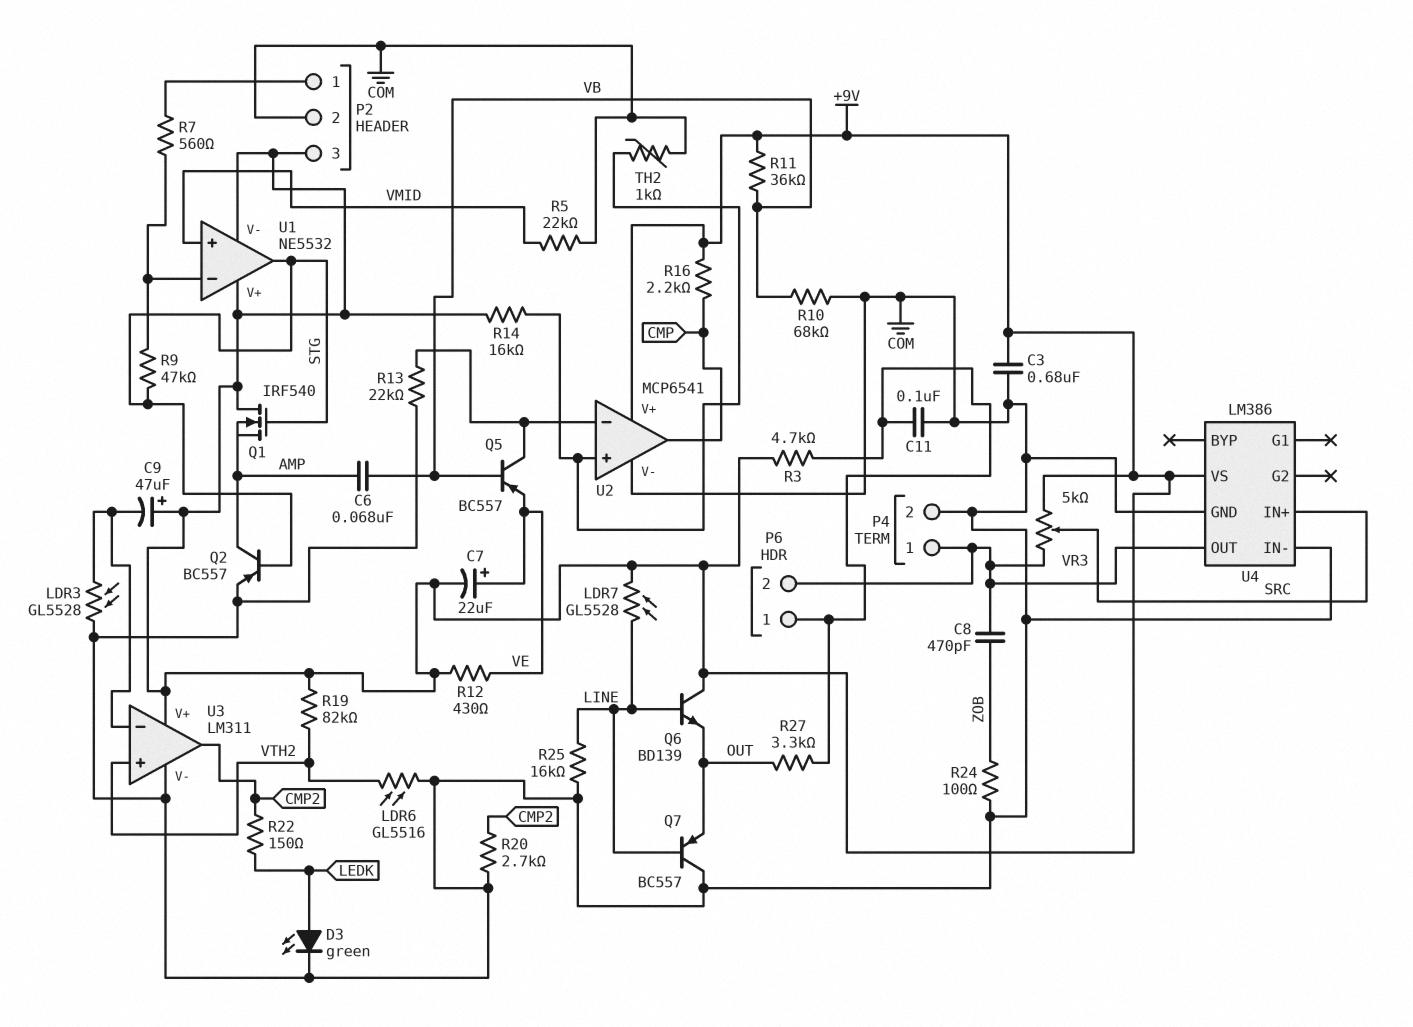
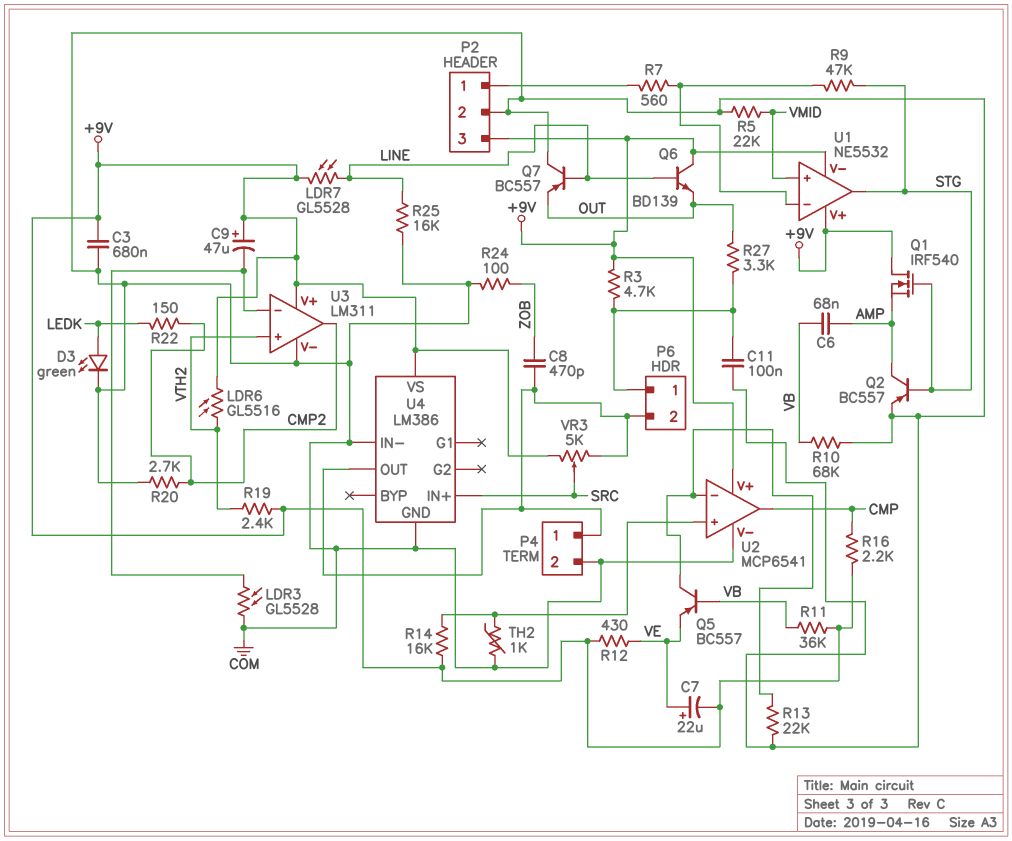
LDR6: GL5516 (COM, VTH2) -> GL5516 (+9V, VTH2)
R19: 82k (+9V, VTH2) -> 2.4k (+9V, VTH2)

